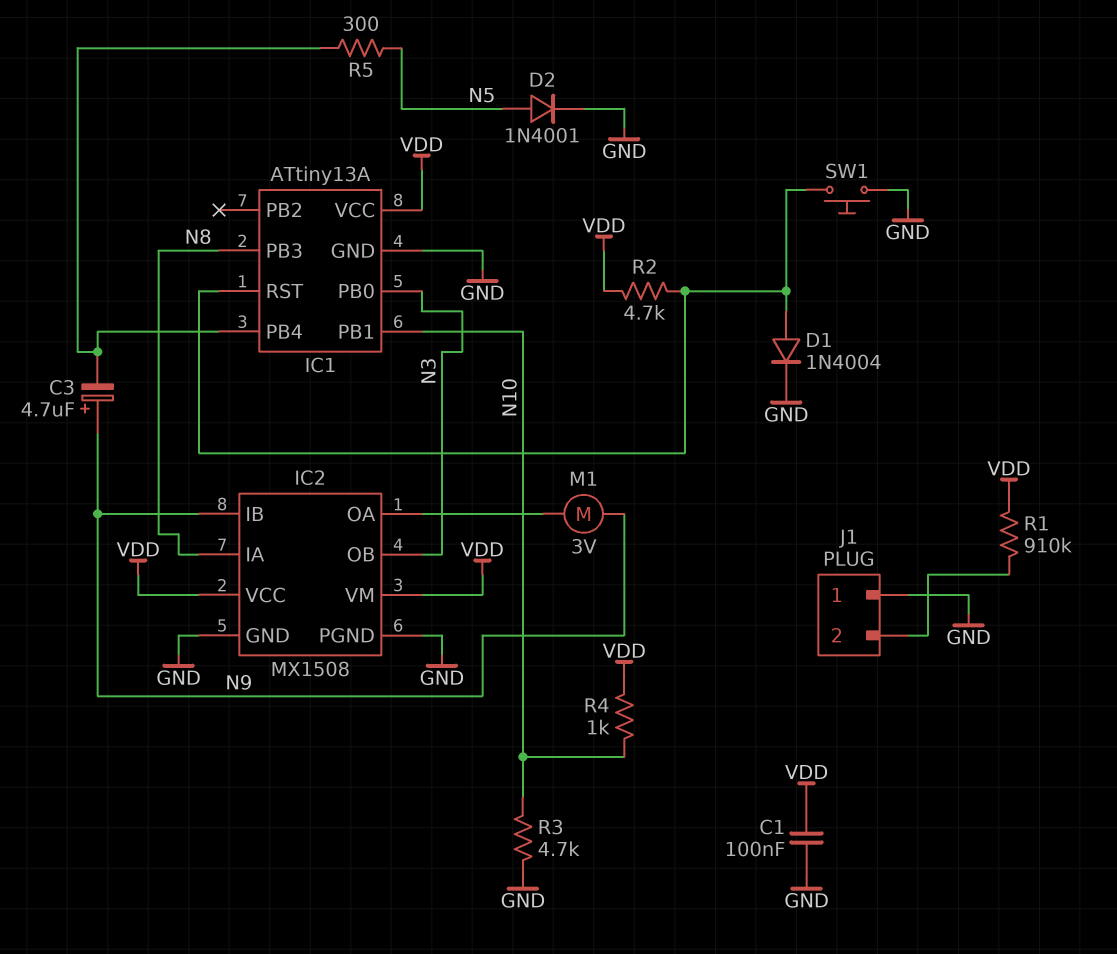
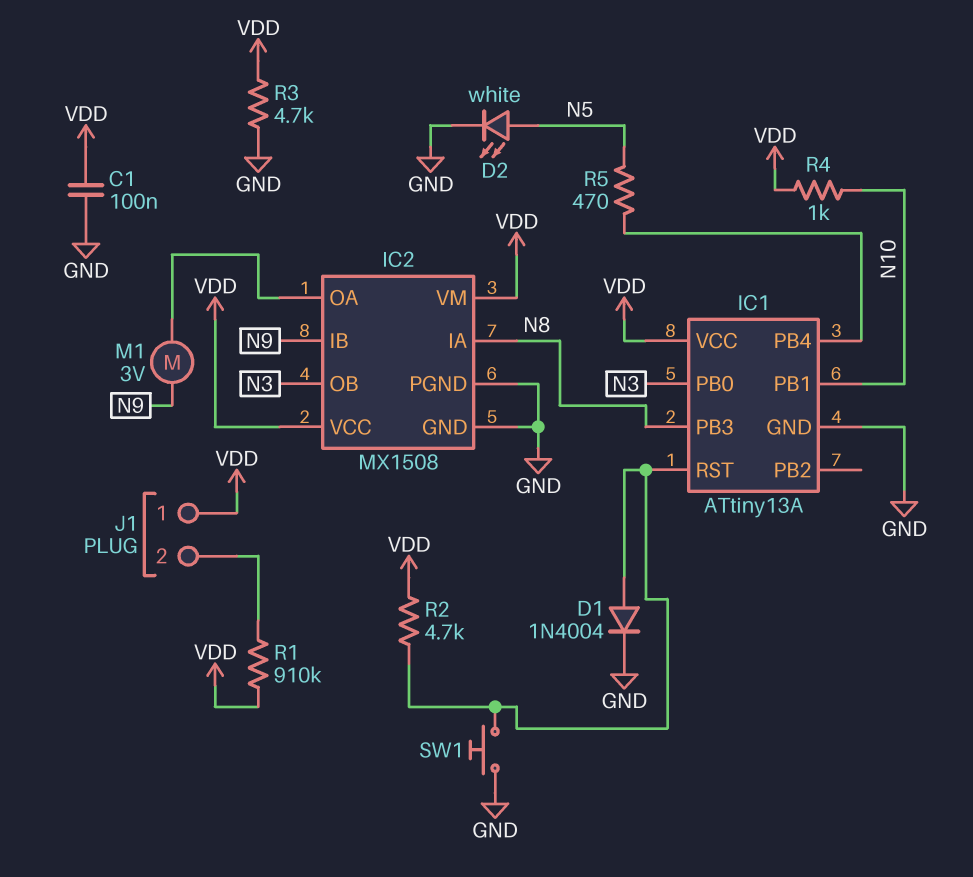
C3: 4.7uF (plus N9, minus IC1/PB4) -> none
D2: diode 1N4001 (A N5, K GND) -> LED white (A N5, K GND)
J1 pin 1: GND -> VDD
R3: 4.7k (GND, N10) -> 4.7k (GND, VDD)
R5: 300 (IC1/PB4, N5) -> 470 (IC1/PB4, N5)

